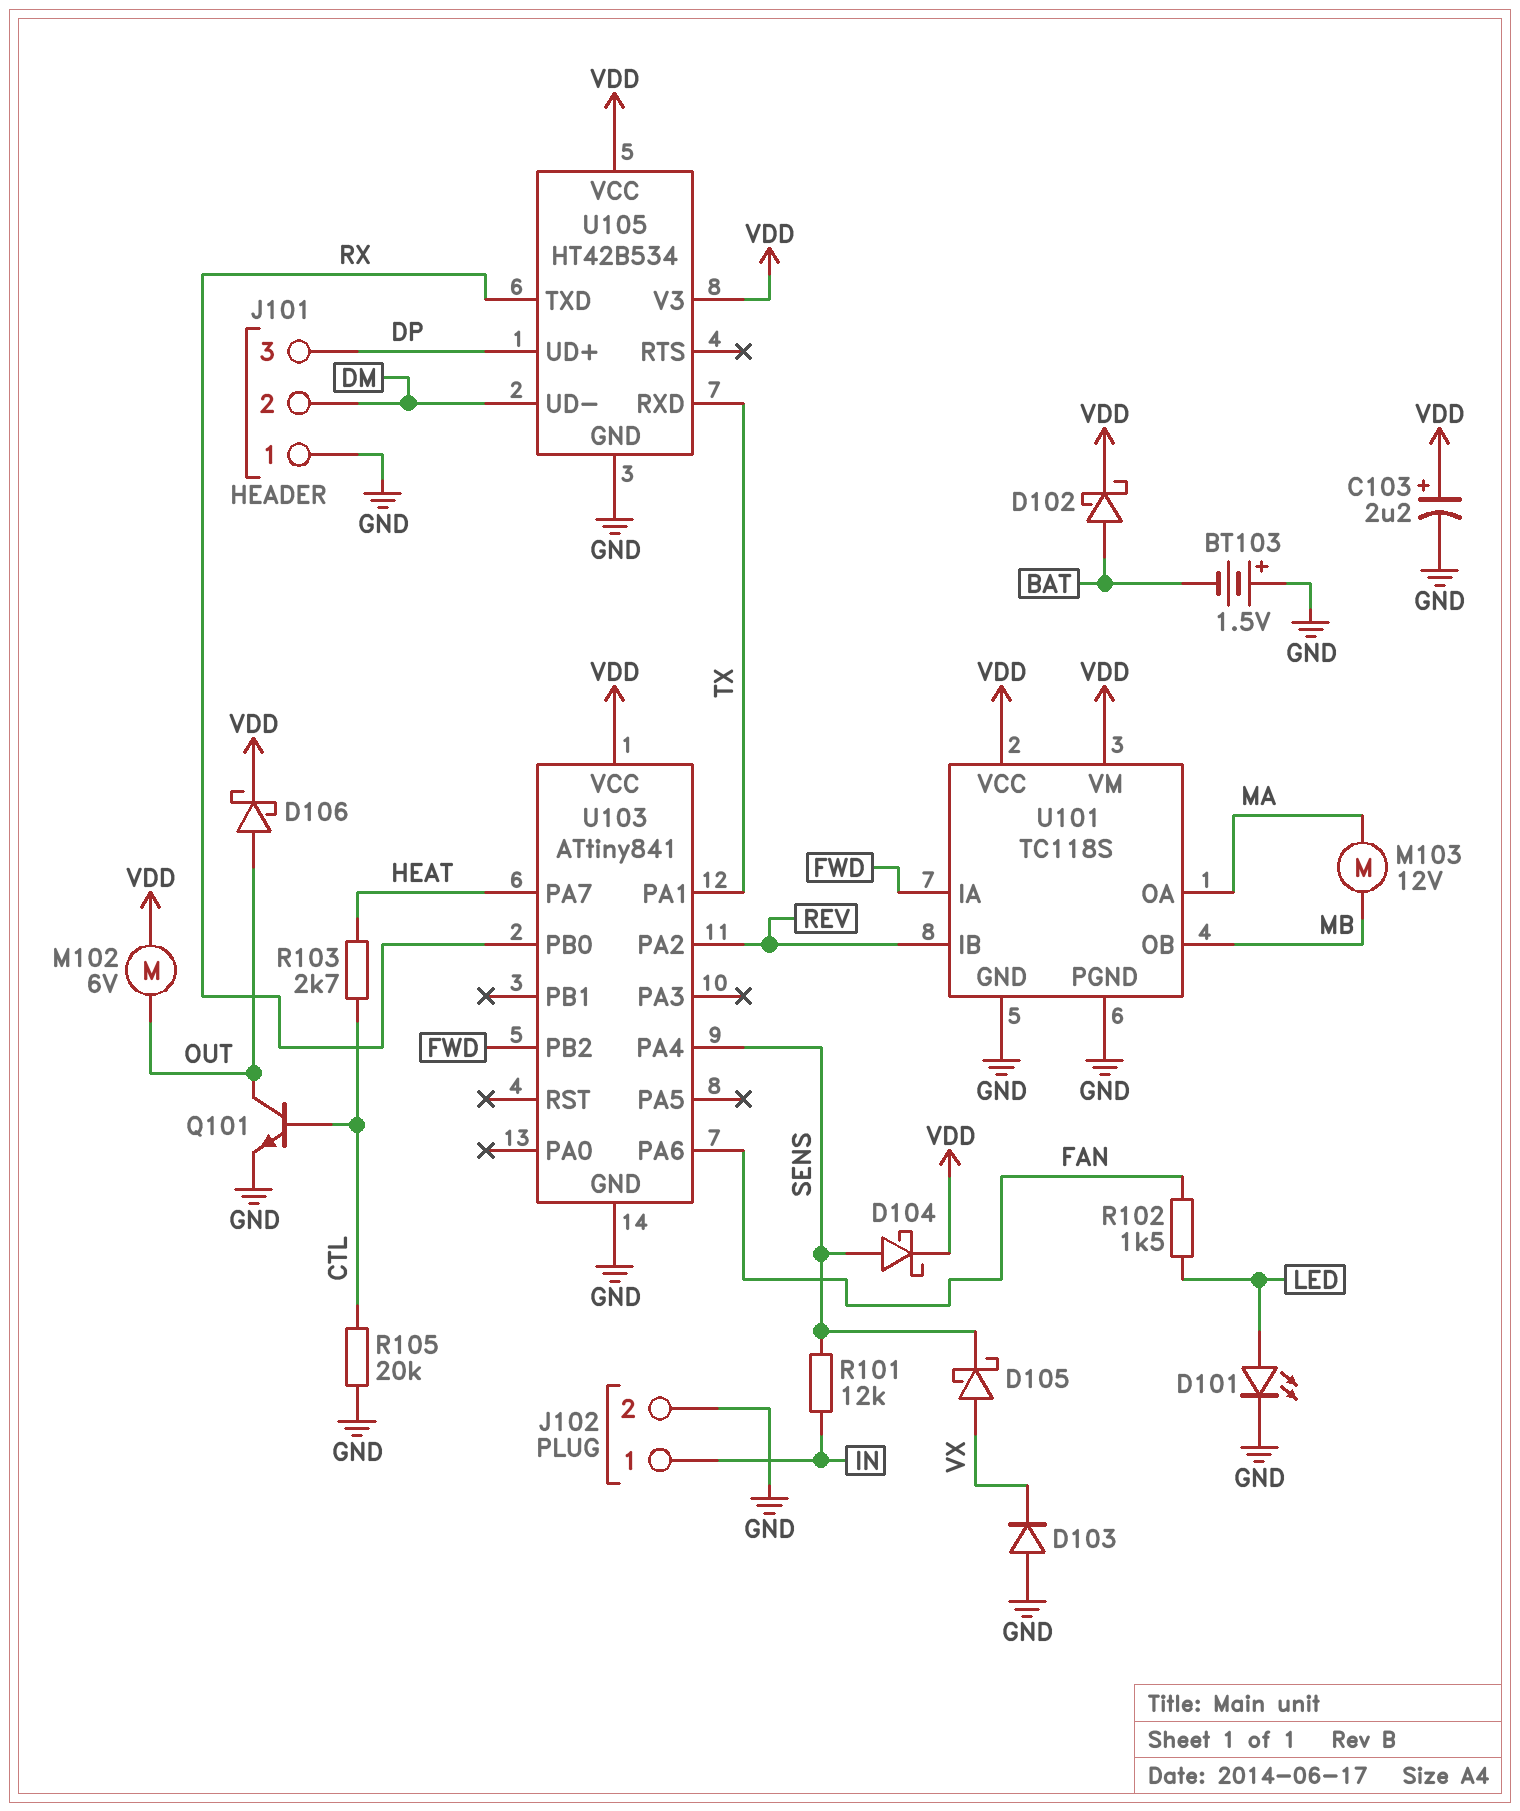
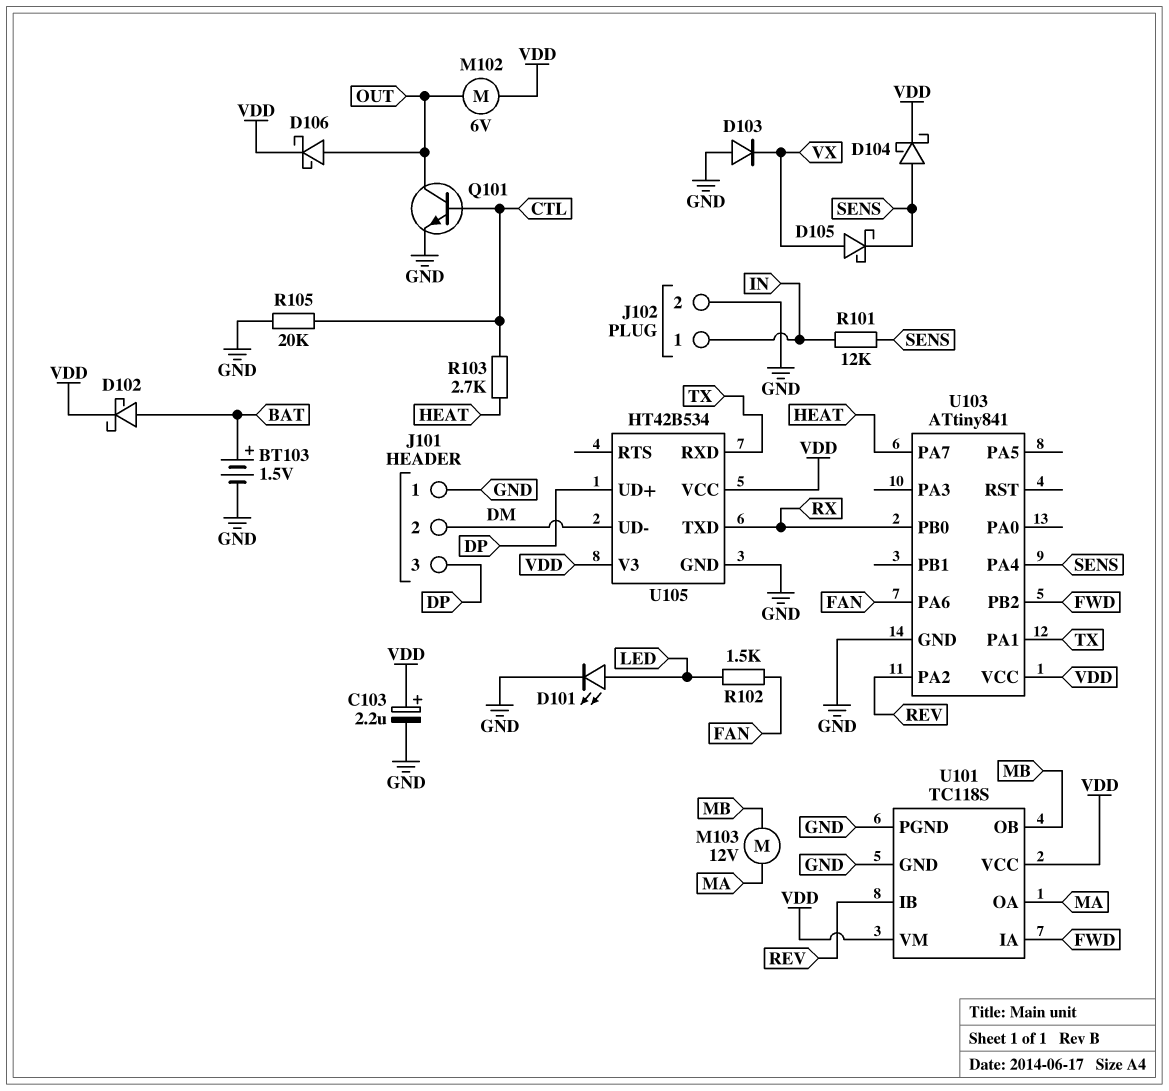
BT103: 1.5V (plus GND, minus BAT) -> 1.5V (plus BAT, minus GND)

